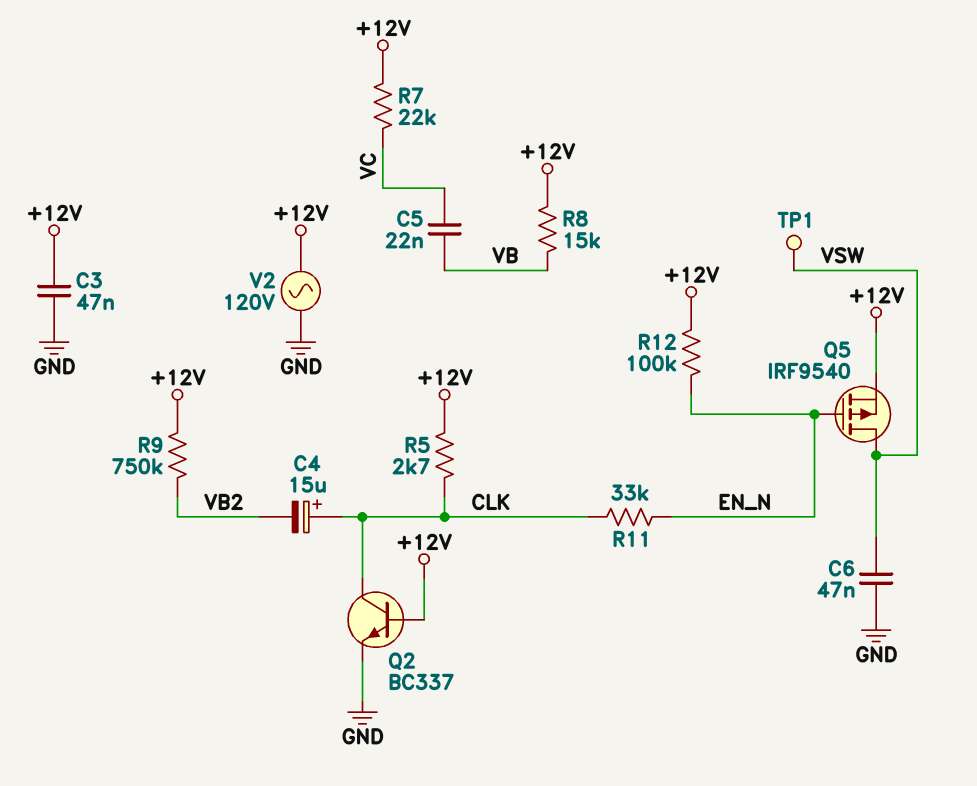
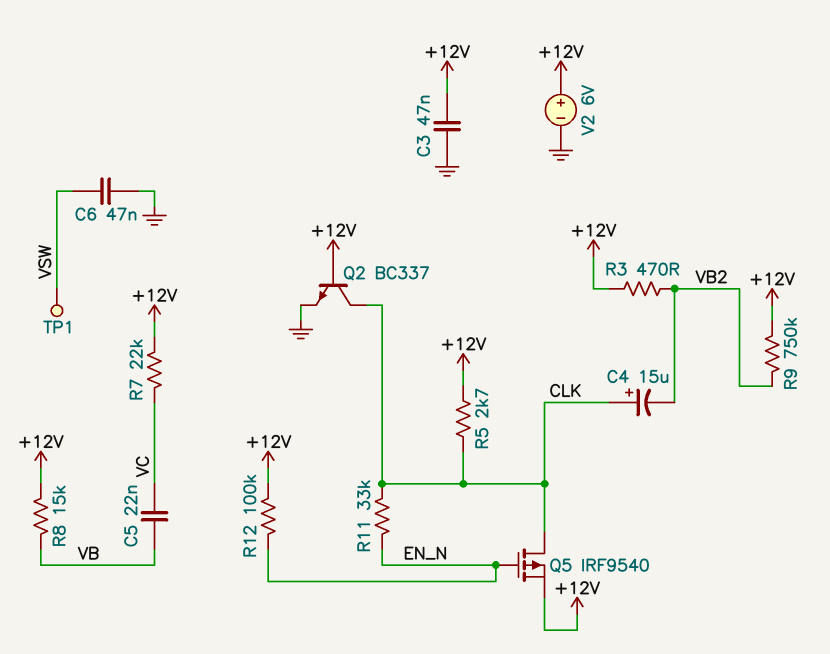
Q5: PMOS IRF9540 (G EN_N, D VSW, S +12V) -> PMOS IRF9540 (G EN_N, D CLK, S +12V)
R3: none -> 470 (+12V, VB2)
V2: AC 120V (+12V, GND) -> 6V (plus +12V, minus GND)

